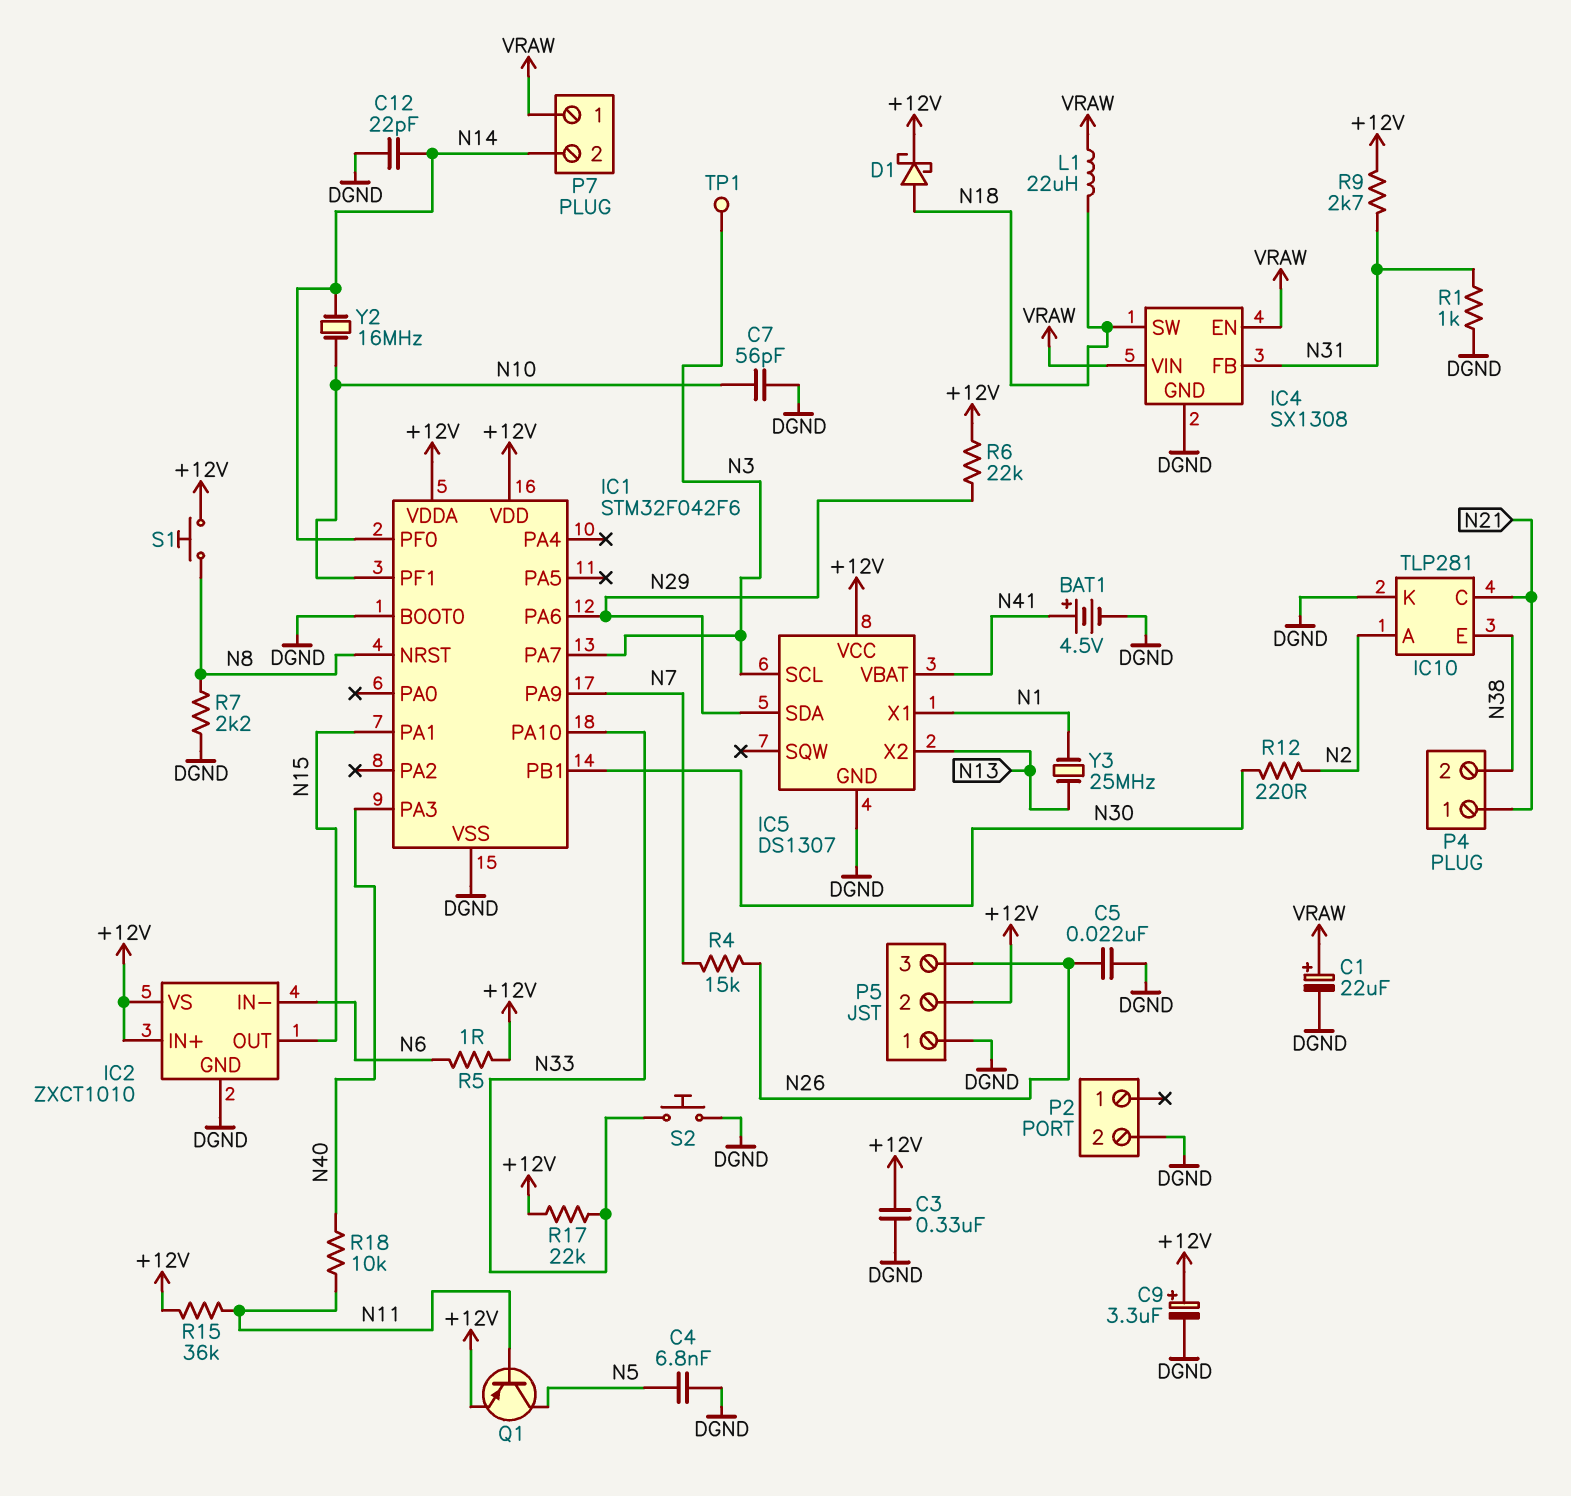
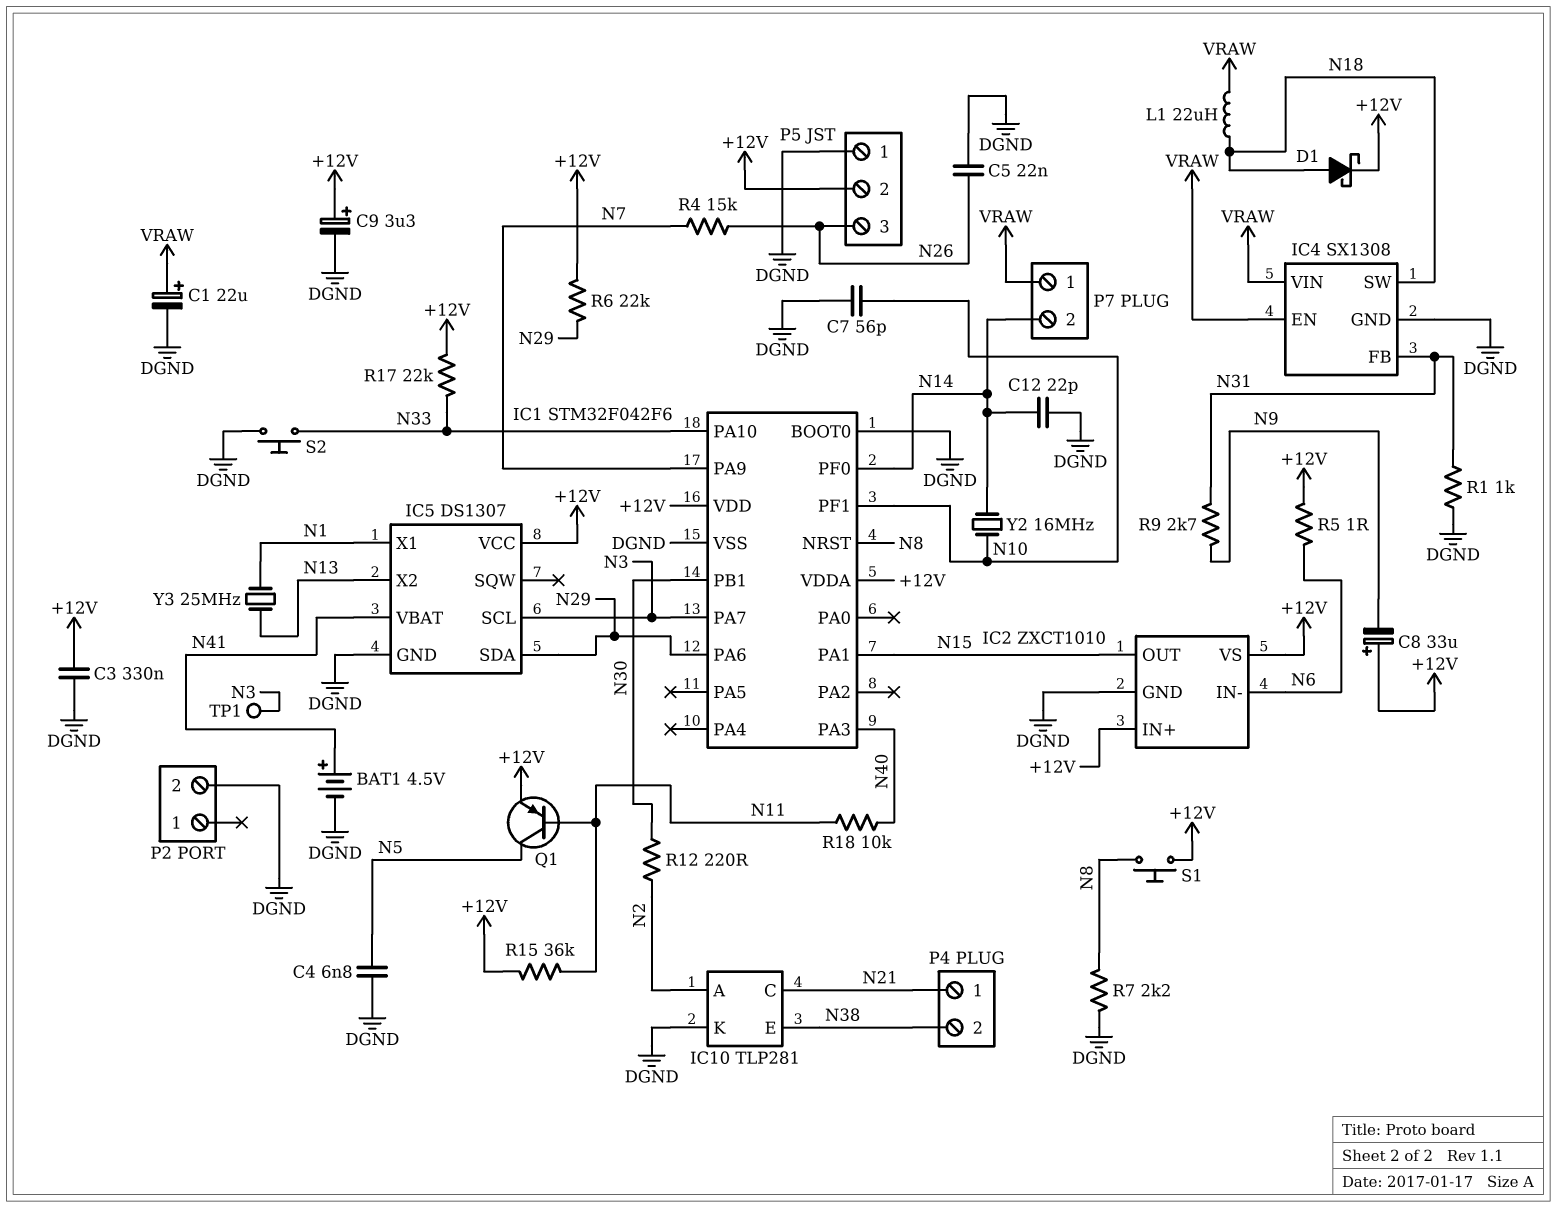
C8: none -> 33uF (plus +12V, minus N9)
R9: 2.7k (+12V, N31) -> 2.7k (N9, N31)

